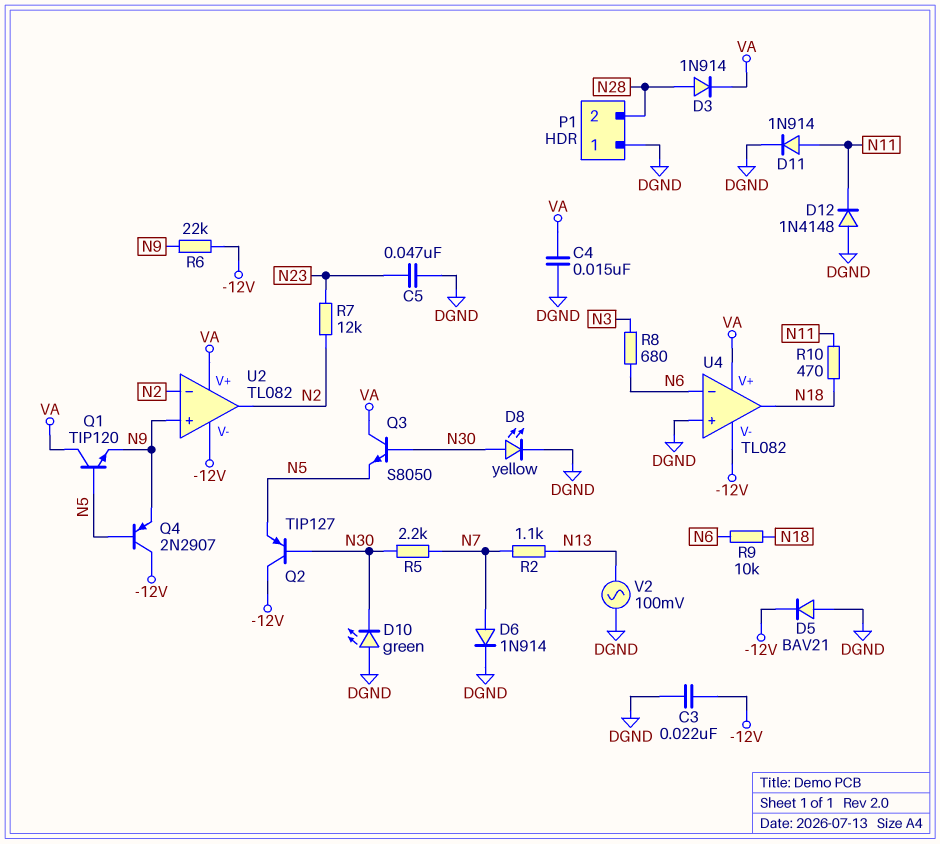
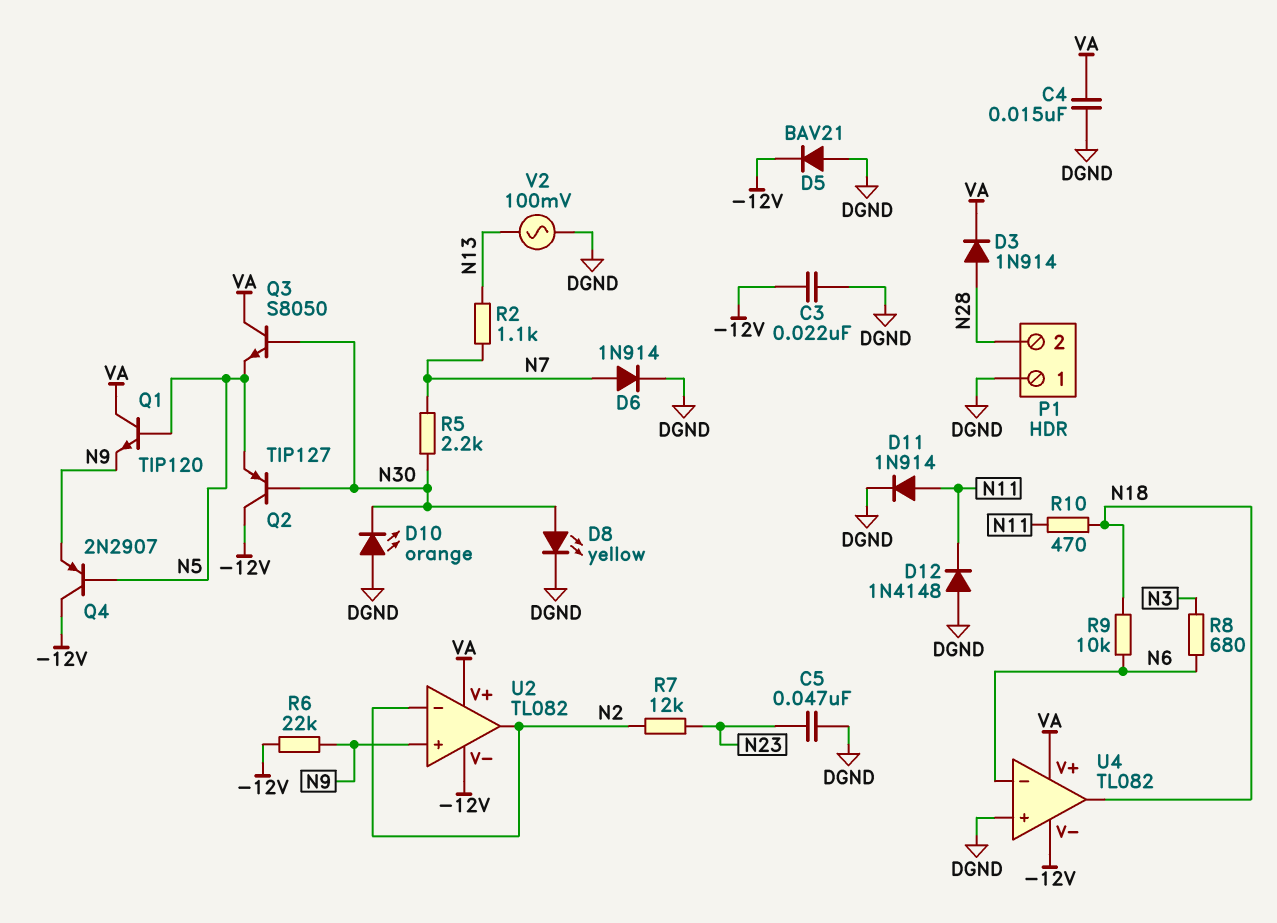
D10: LED green (A DGND, K N30) -> LED orange (A DGND, K N30)

